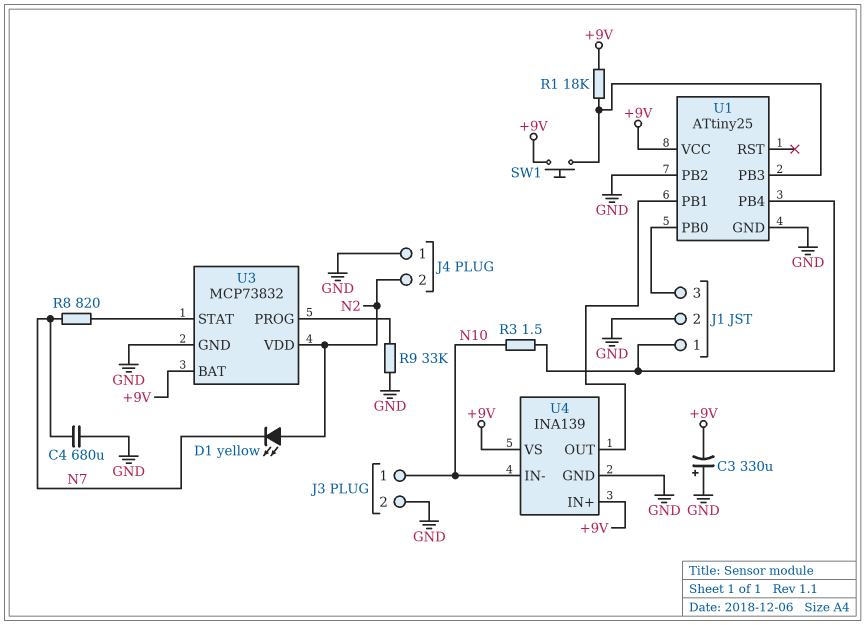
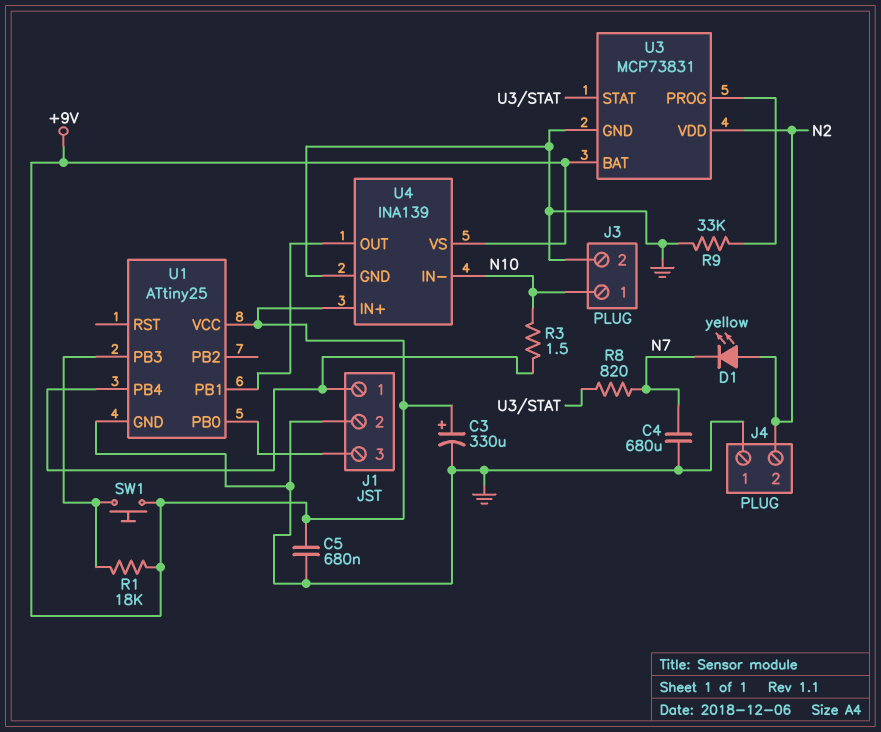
C3: 330uF (plus GND, minus +9V) -> 330uF (plus +9V, minus GND)
C5: none -> 680nF (+9V, GND)
U1 pin PB2: GND -> none
U3: MCP73832 -> MCP73831

